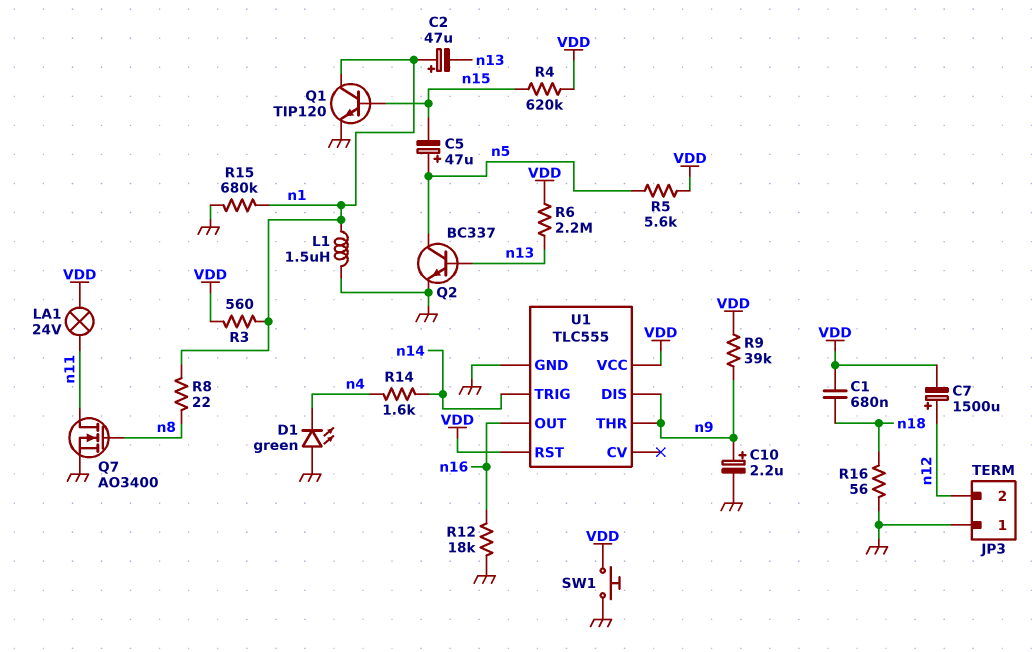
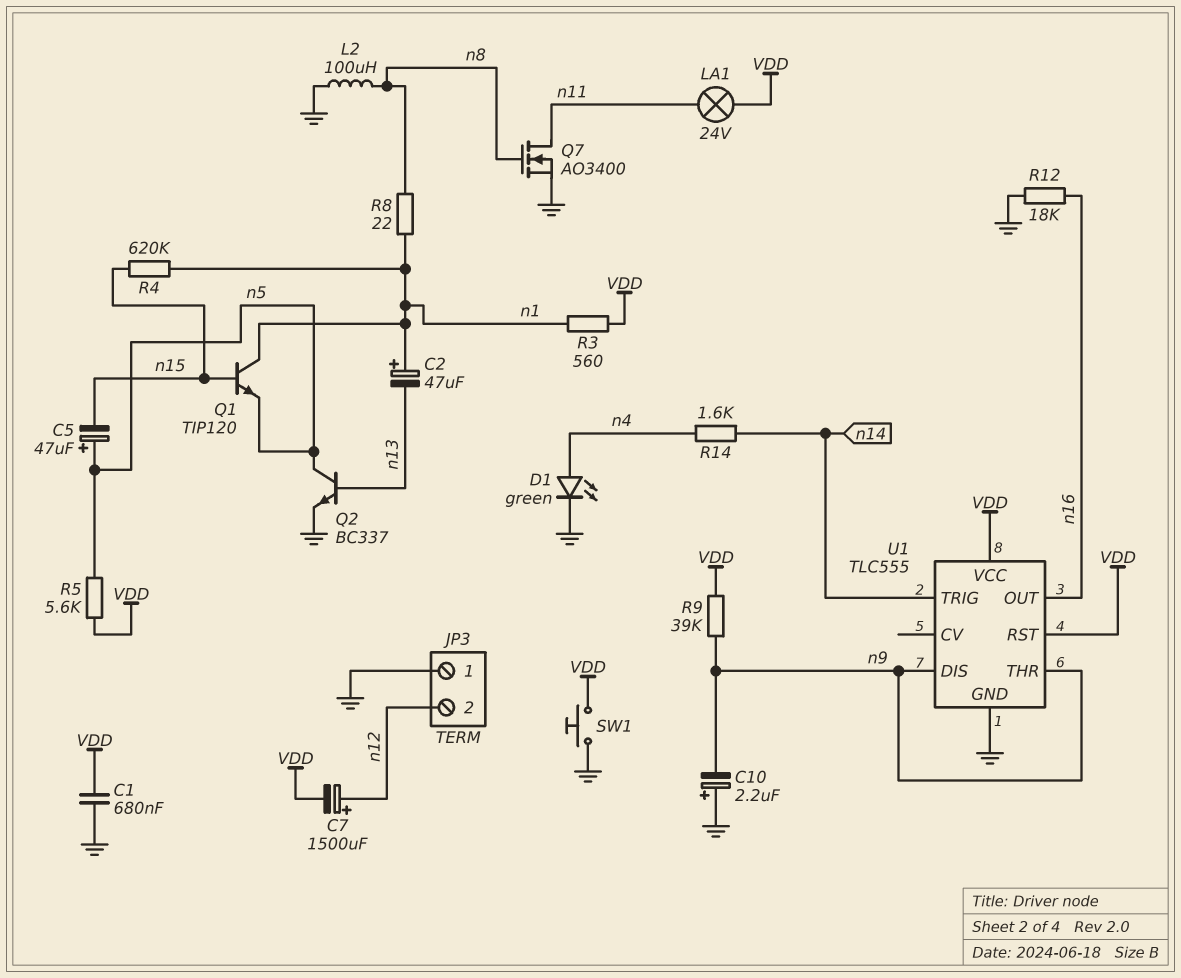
C1: 680nF (VDD, n18) -> 680nF (GND, VDD)
C10: 2.2uF (plus n9, minus GND) -> 2.2uF (plus GND, minus n9)
D1: LED green (A GND, K n4) -> LED green (A n4, K GND)
L1: 1.5uH (GND, n1) -> none
L2: none -> 100uH (GND, n8)
Q1: NPN TIP120 (B n15, C n1, E GND) -> NPN TIP120 (B n15, C n1, E n5)
R4: 620k (VDD, n15) -> 620k (n1, n15)
R6: 2.2M (VDD, n13) -> none
R15: 680k (GND, n1) -> none
R16: 56 (GND, n18) -> none

